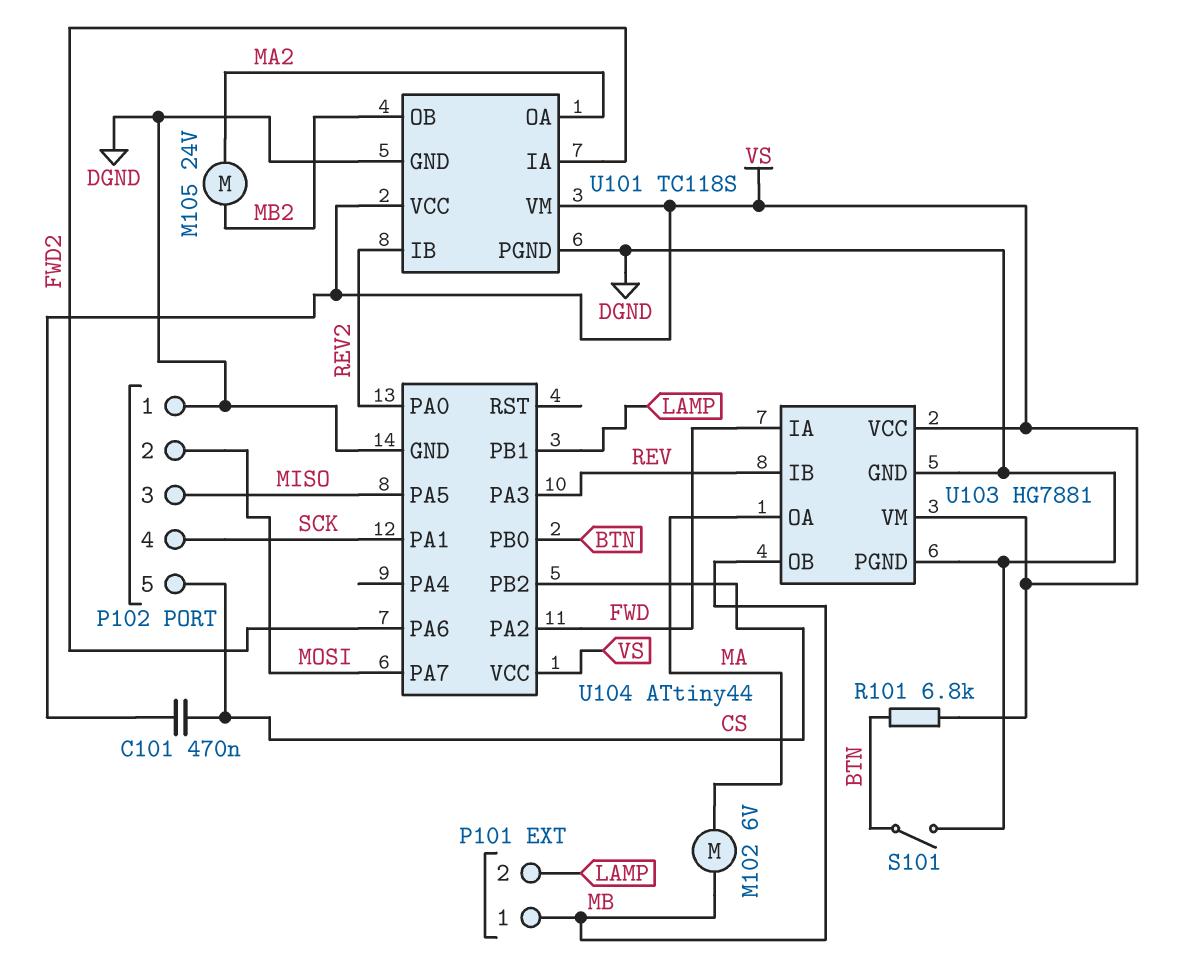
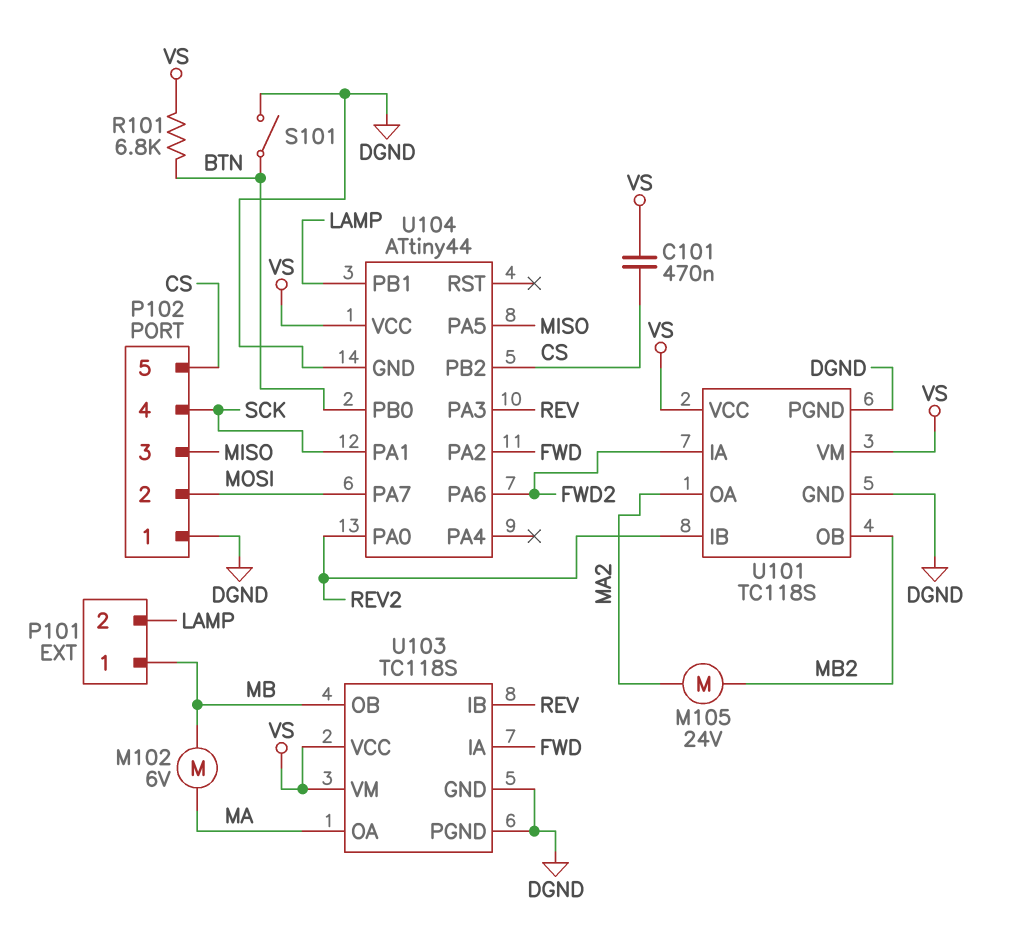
U103: HG7881 -> TC118S

